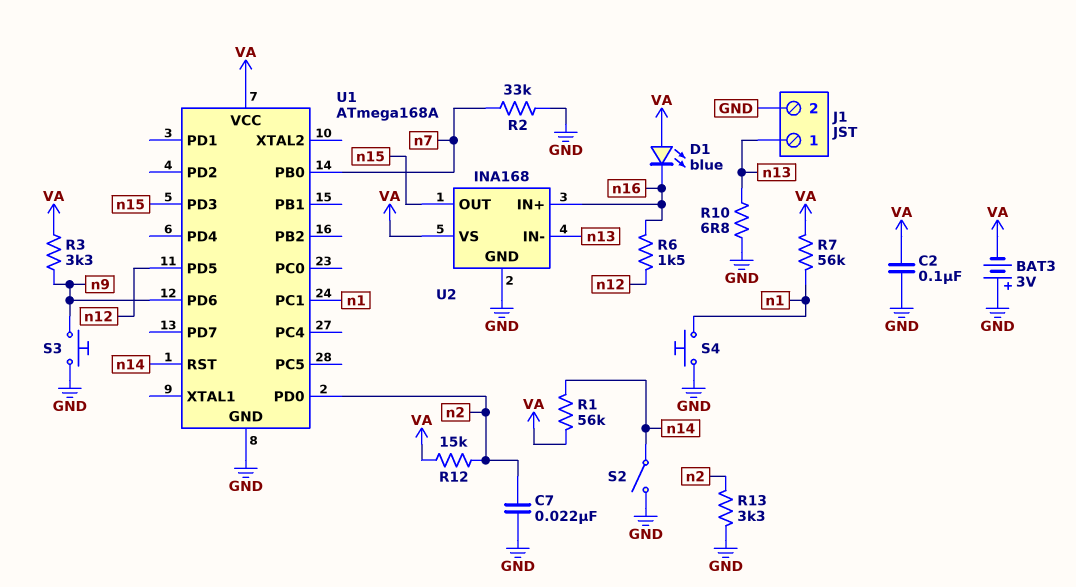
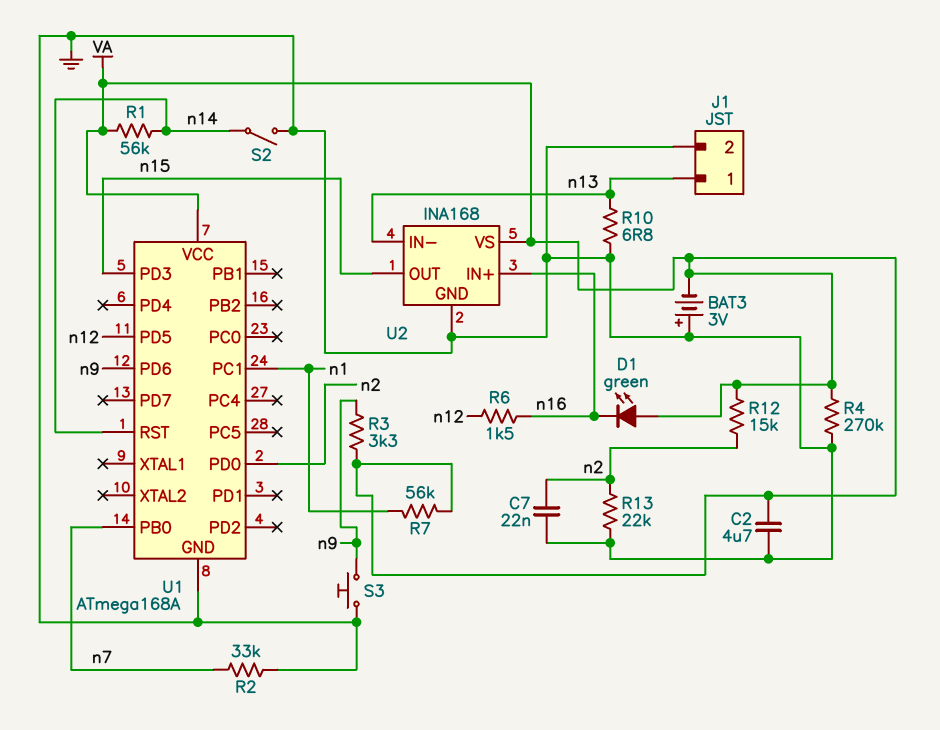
C2: 100nF (GND, VA) -> 4.7uF (GND, VA)
D1: LED blue (A VA, K n16) -> LED green (A VA, K n16)
R4: none -> 270k (GND, VA)
R13: 3.3k (GND, n2) -> 22k (GND, n2)
S4: button (GND, n1) -> none

